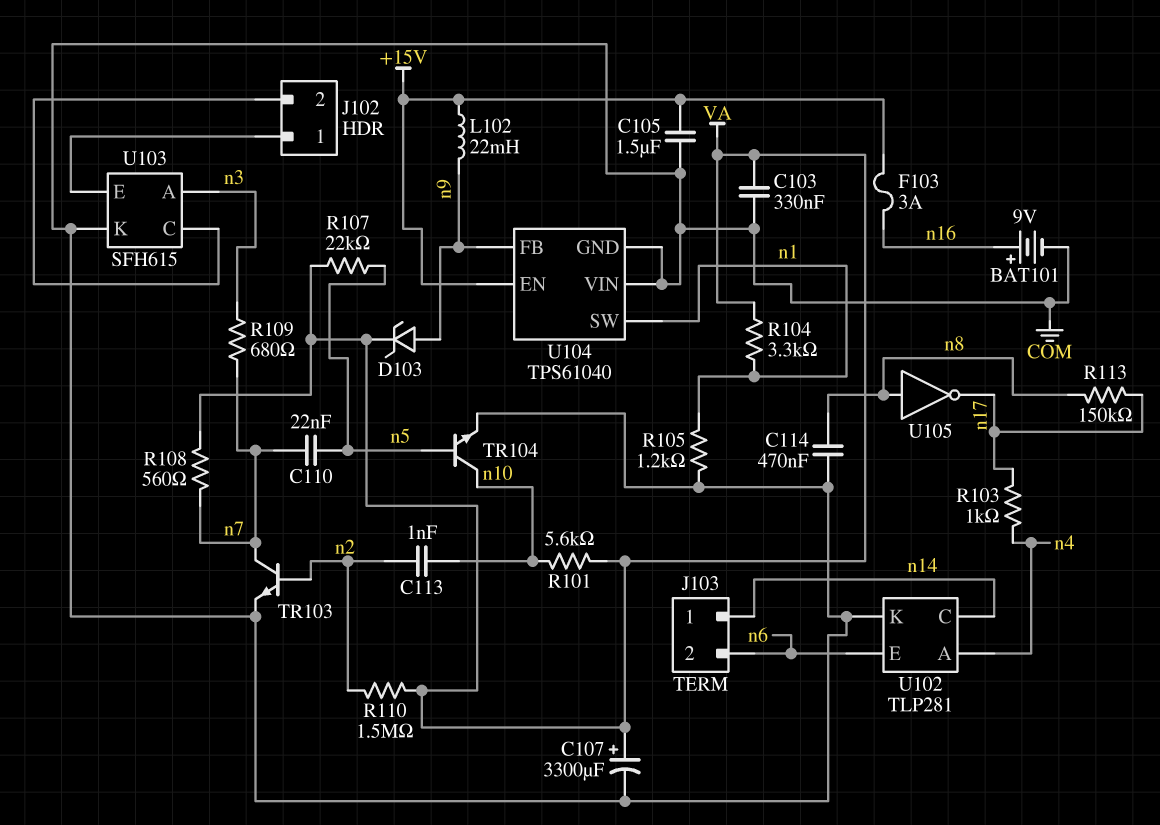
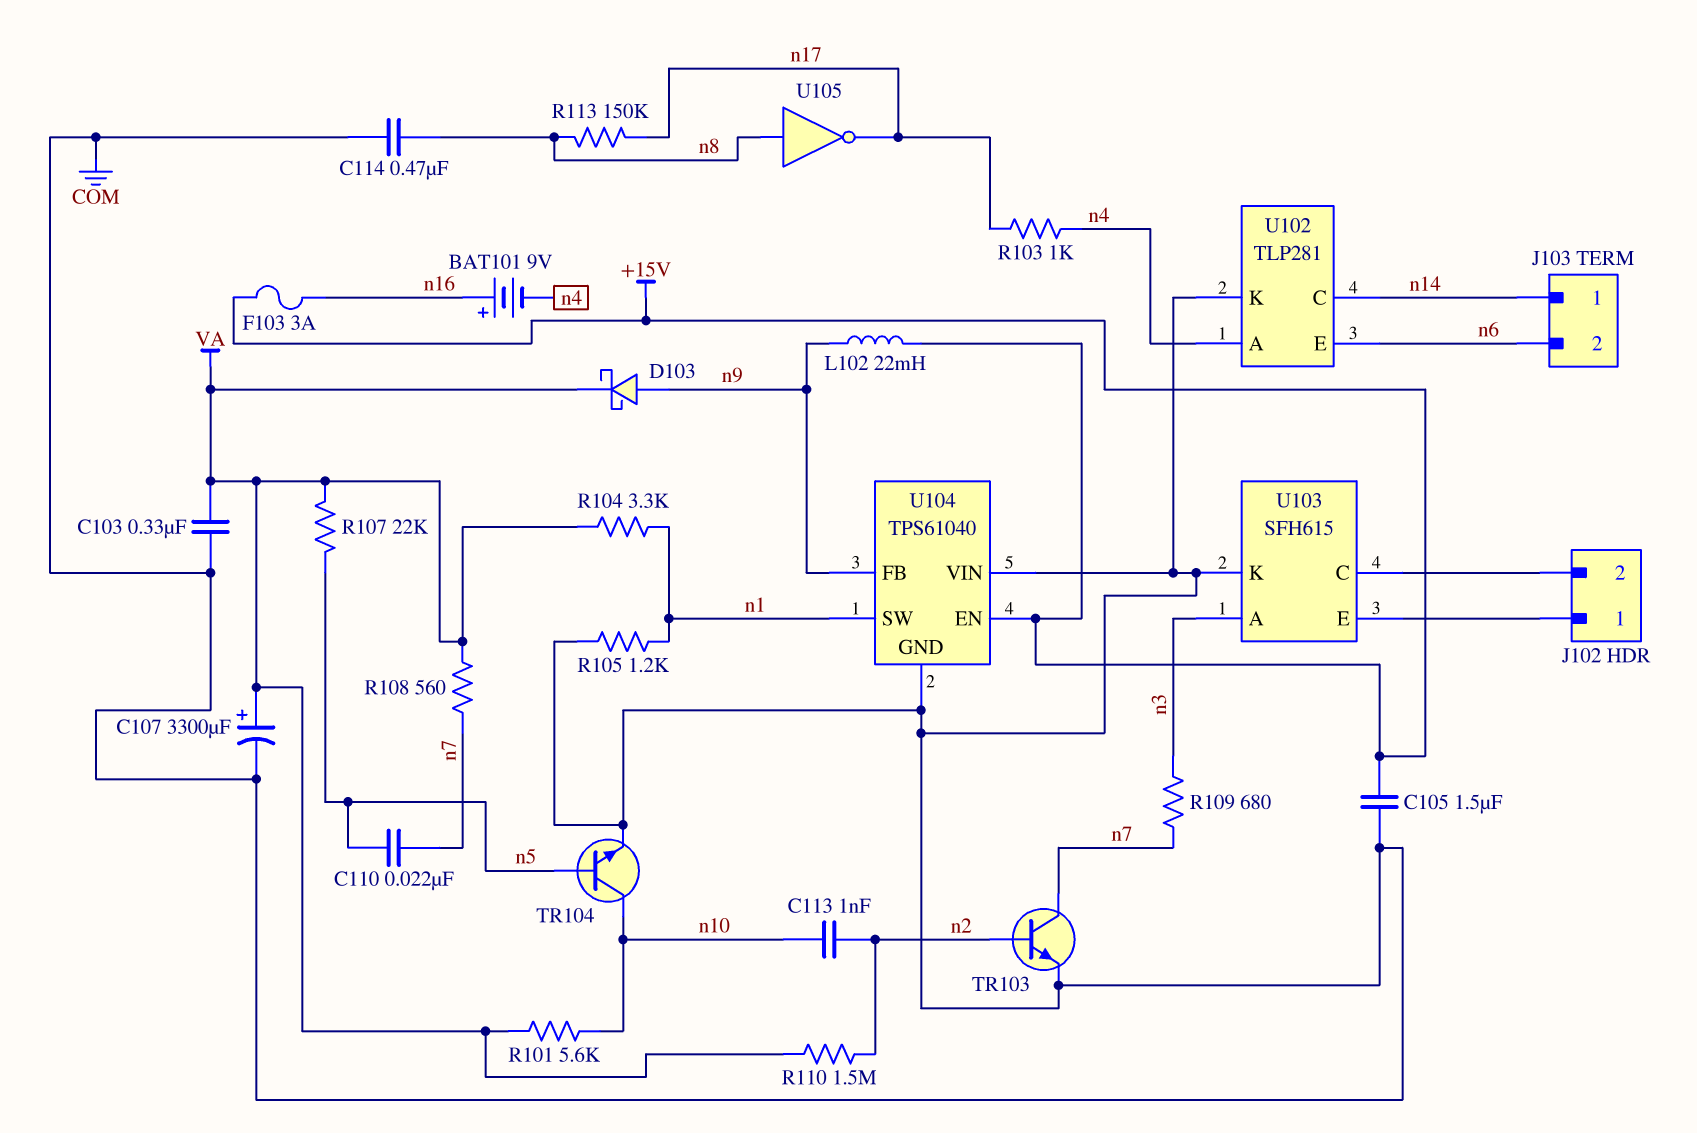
BAT101: 9V (plus n16, minus COM) -> 9V (plus n16, minus n4)
D103: zener (A n9, K VA) -> schottky (A n9, K VA)

